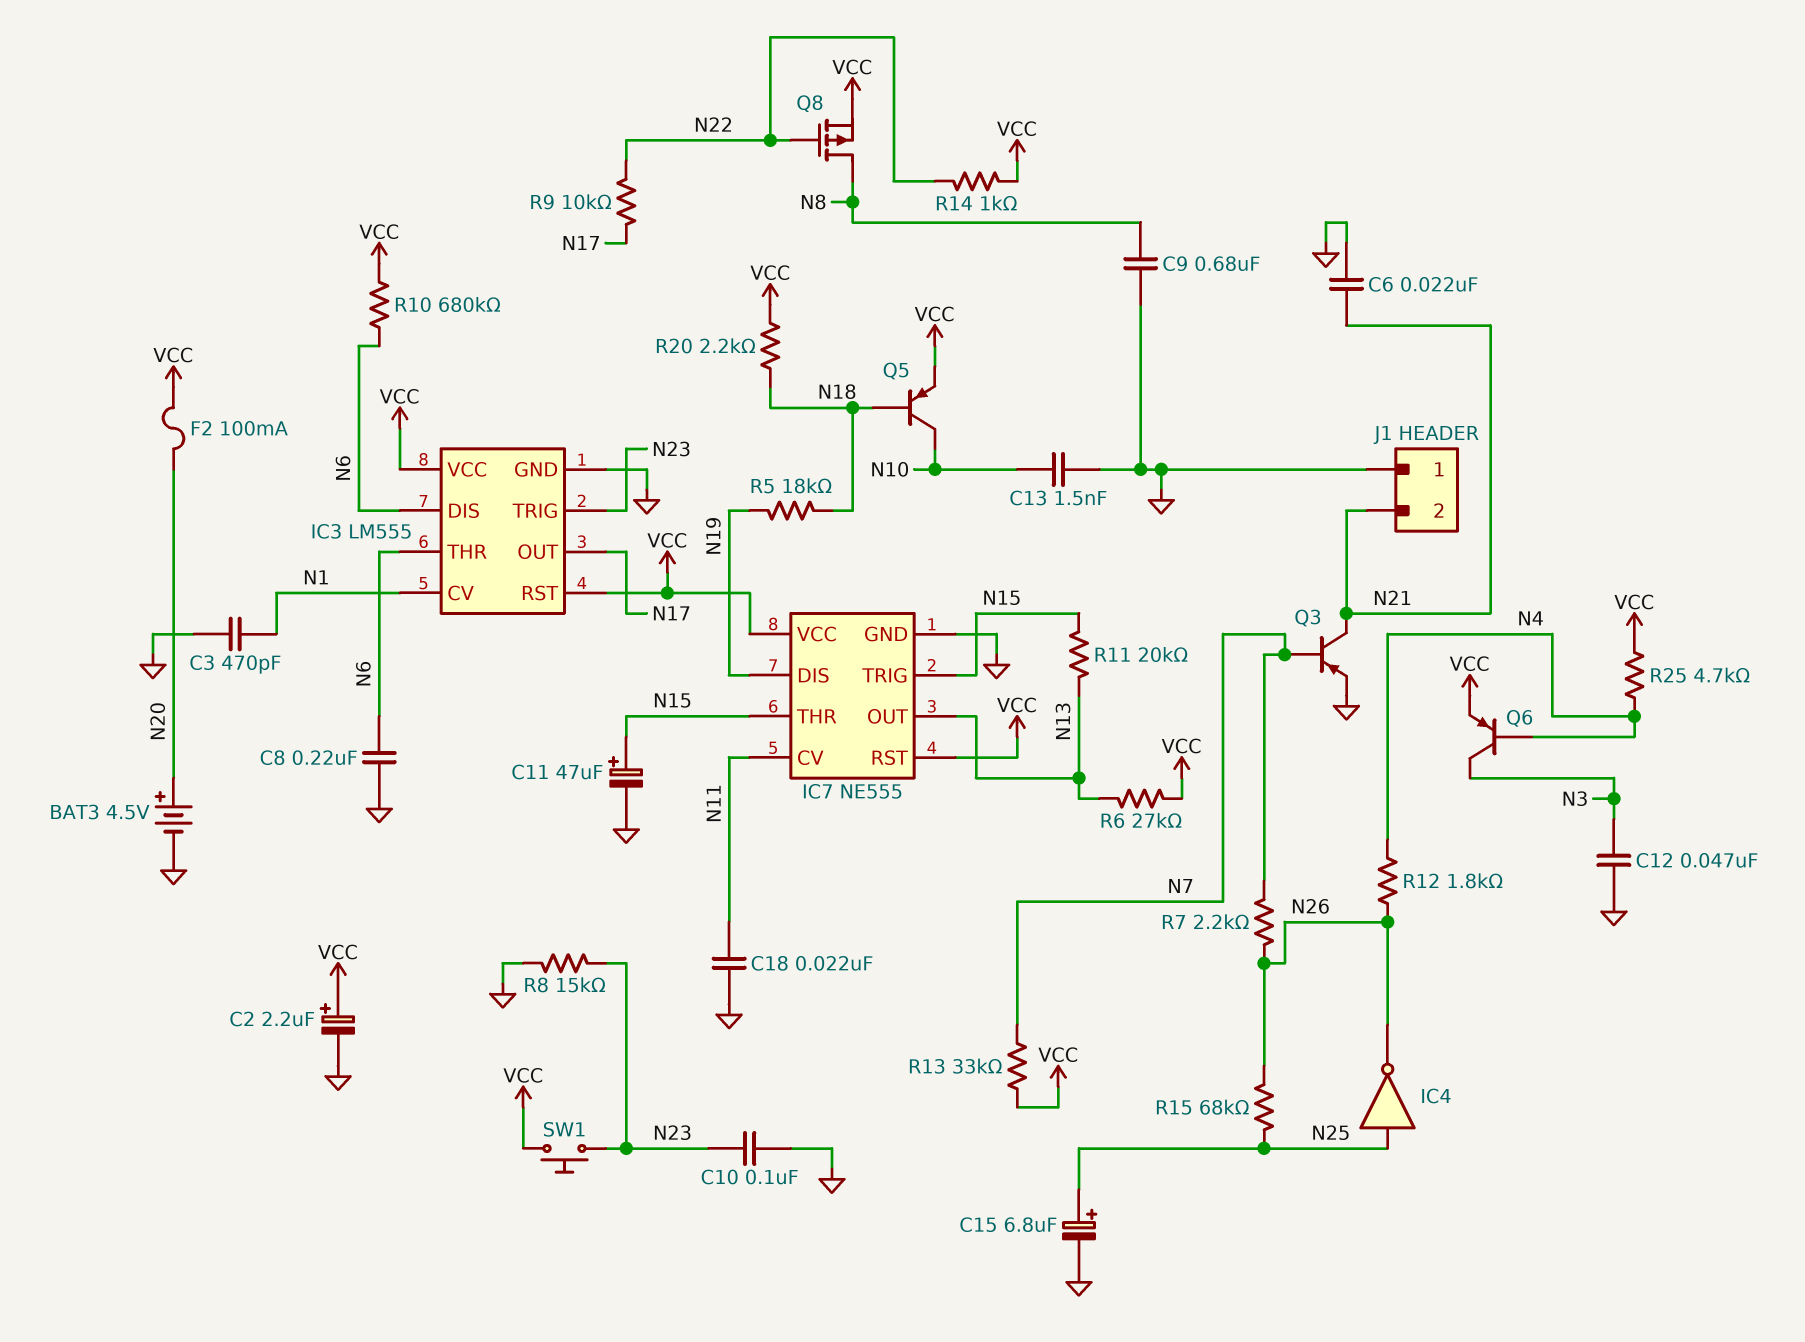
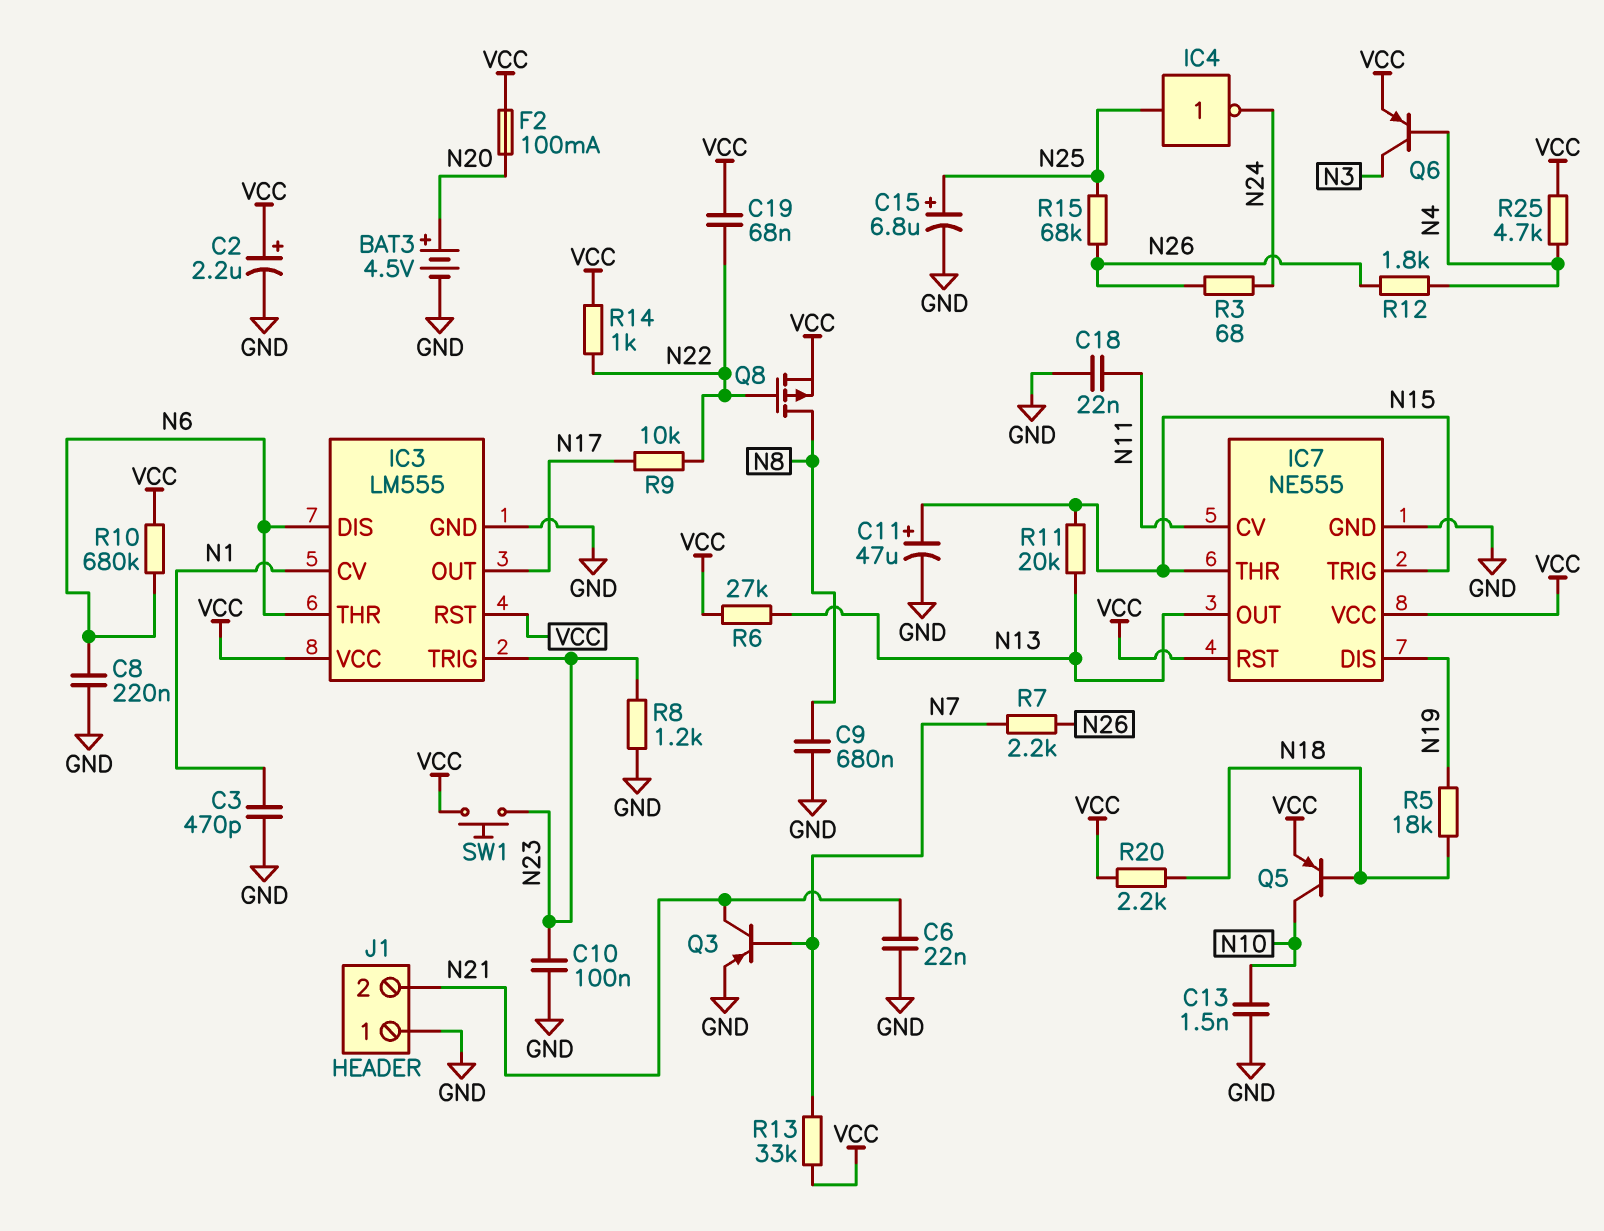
C12: 47nF (GND, N3) -> none
C19: none -> 68nF (N22, VCC)
IC4: NOT (in N25, out N26) -> NOT (in N25, out N24)
R3: none -> 68 (N24, N26)
R8: 15k (GND, N23) -> 1.2k (GND, N23)

